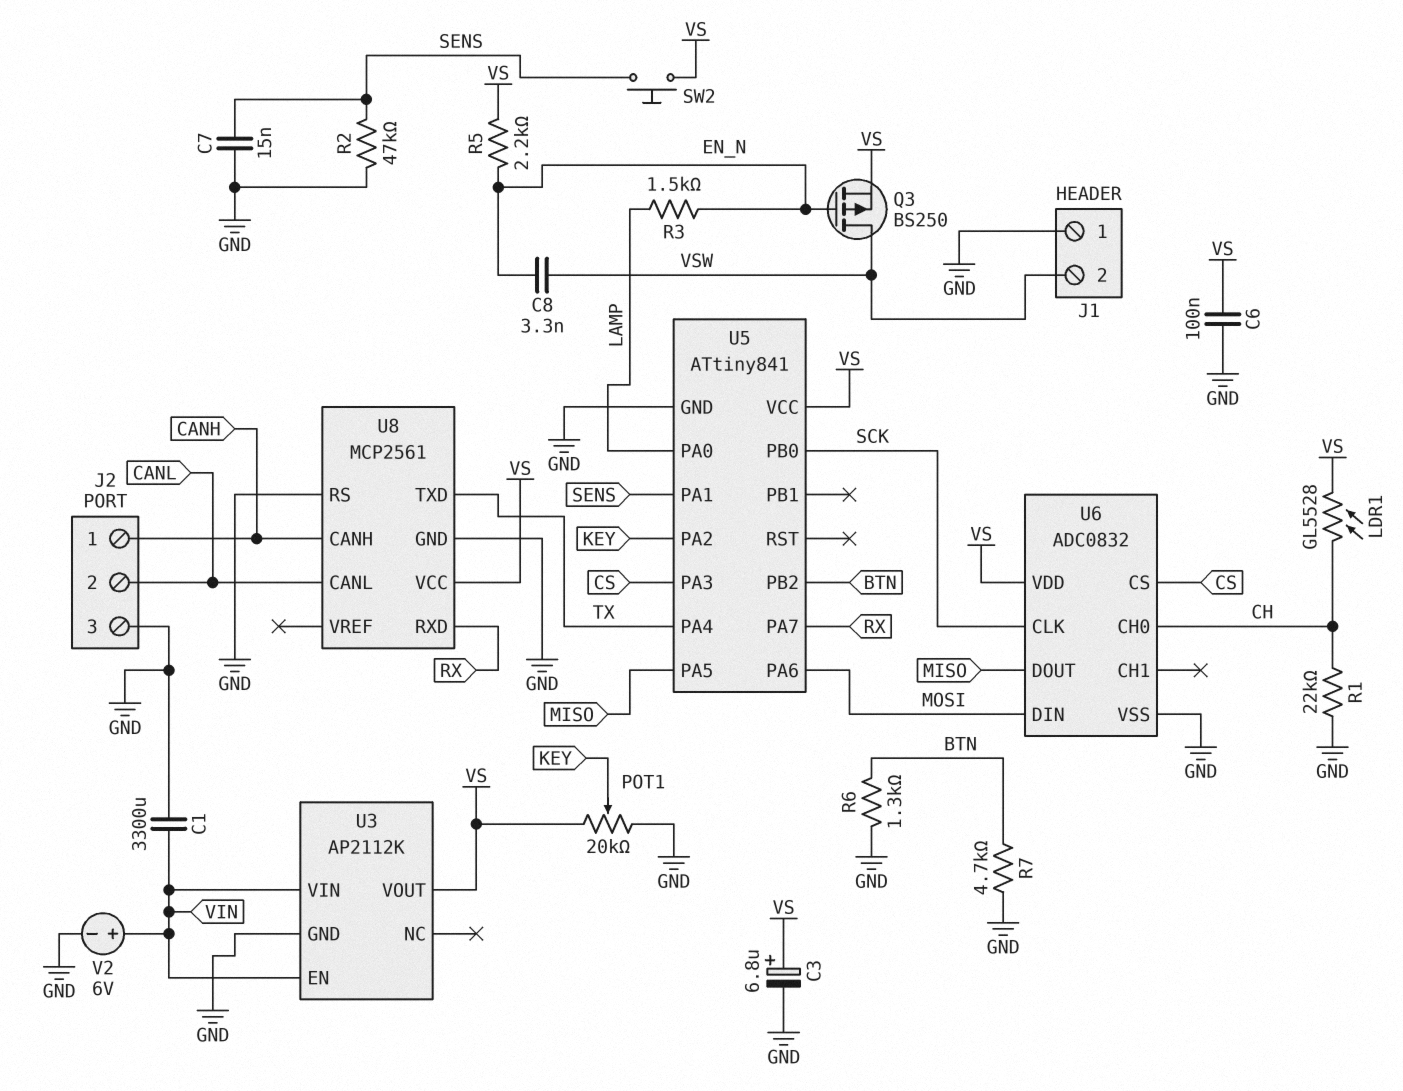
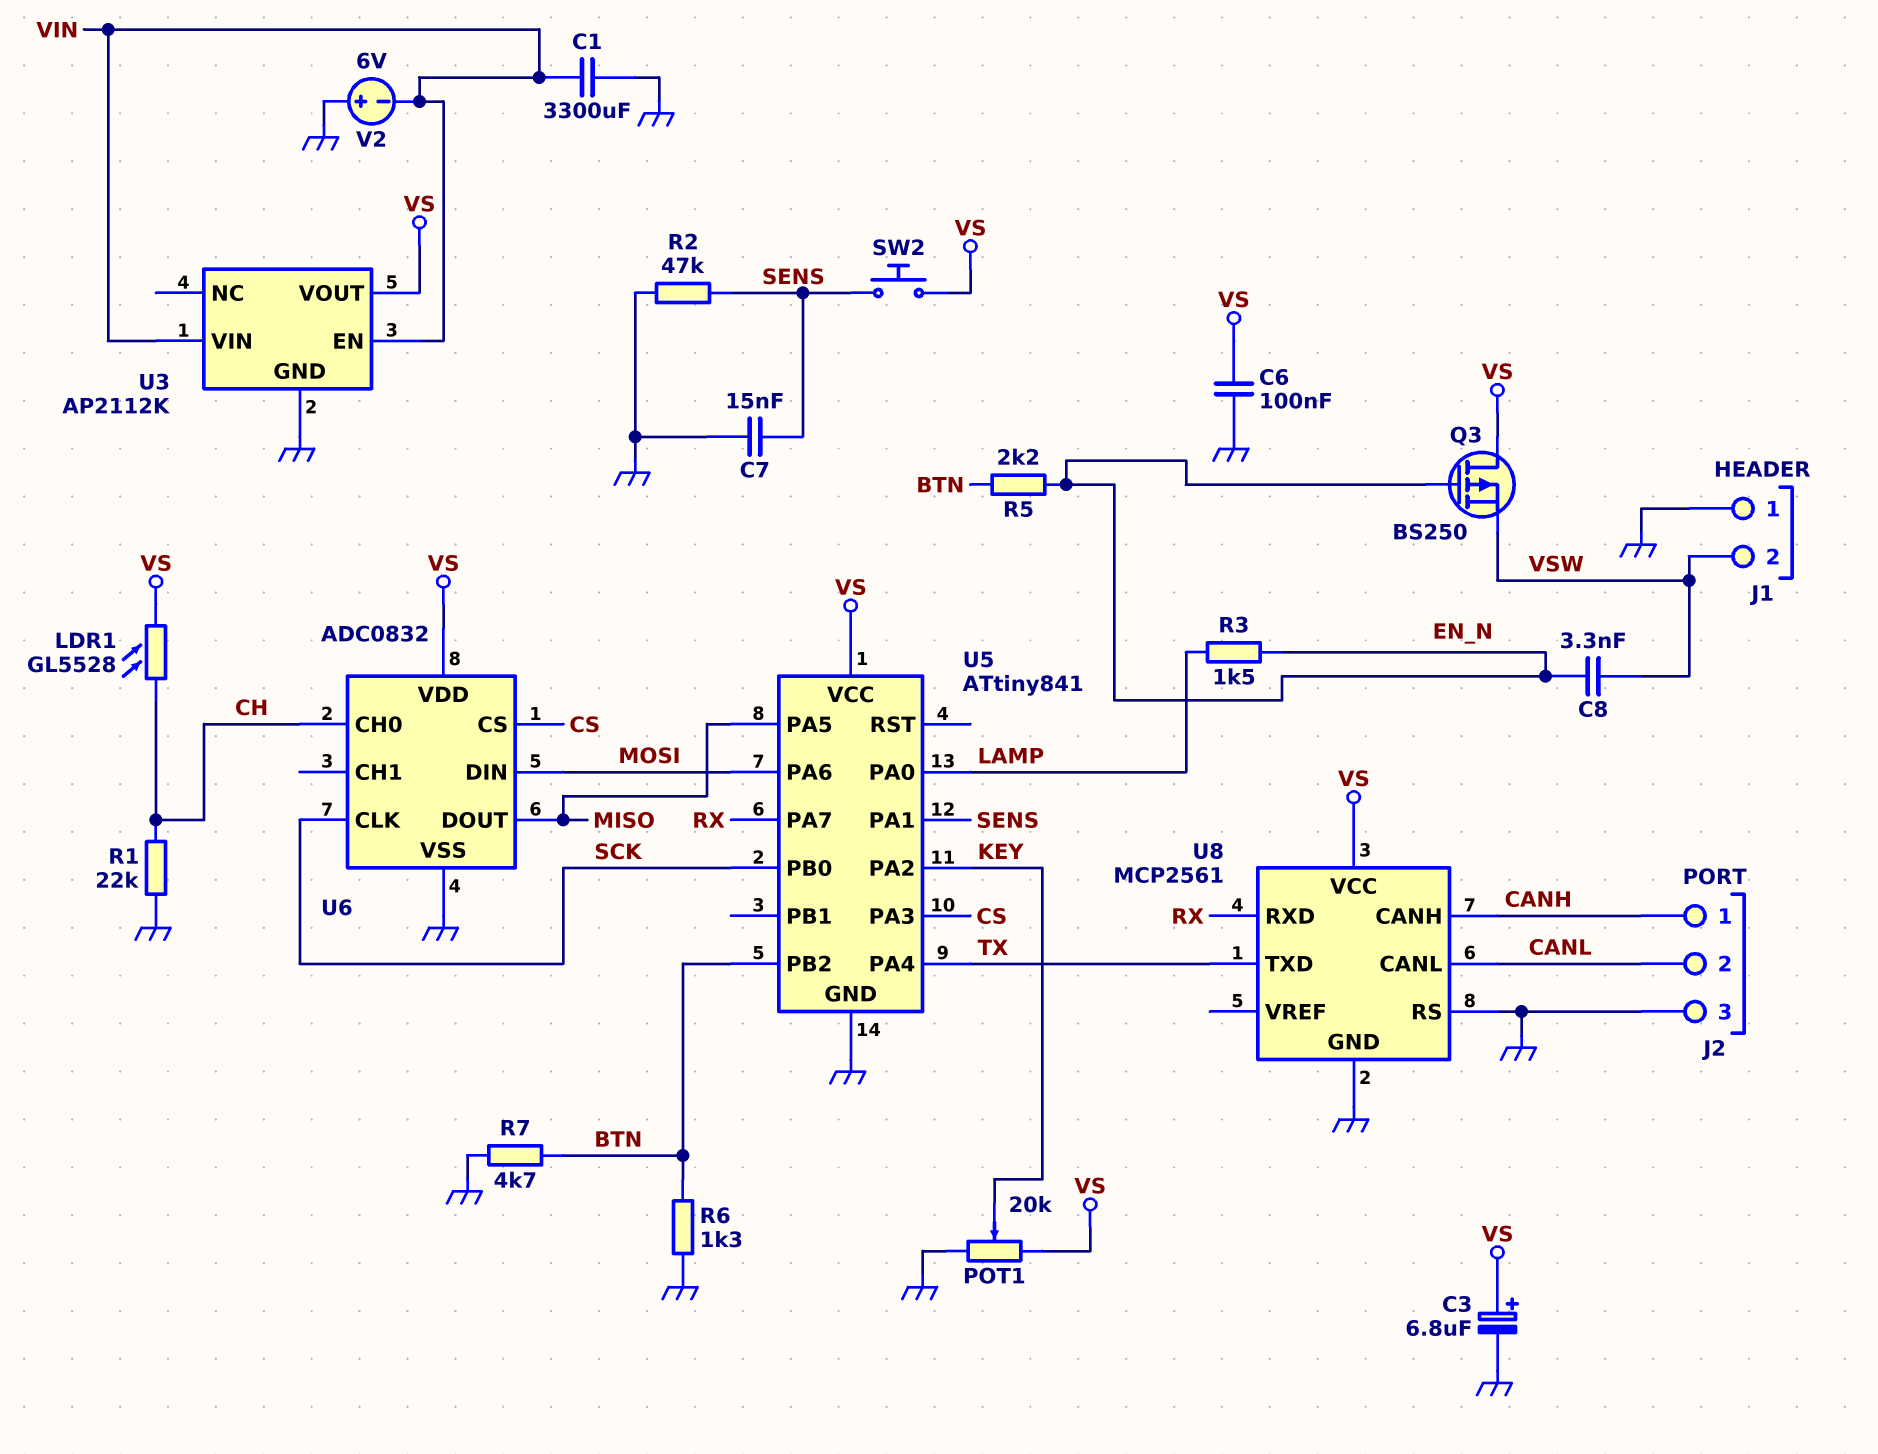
Q3: PMOS BS250 (G EN_N, D VSW, S VS) -> PMOS BS250 (G EN_N, D VS, S VSW)
R5: 2.2k (EN_N, VS) -> 2.2k (BTN, EN_N)
V2: 6V (plus VIN, minus GND) -> 6V (plus GND, minus VIN)

